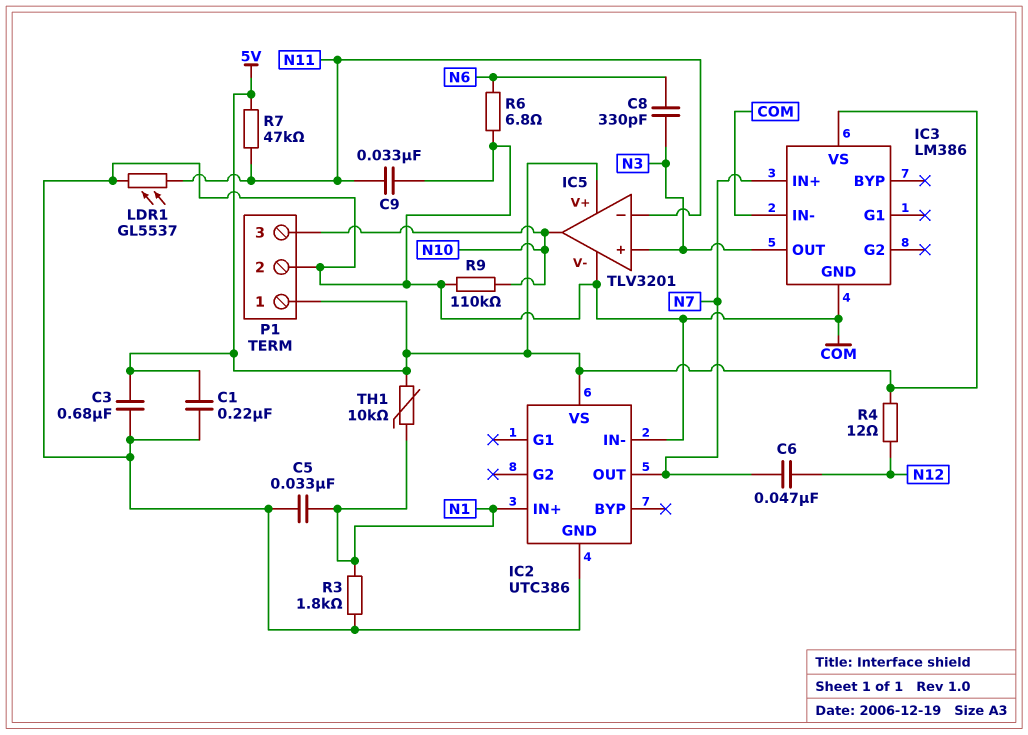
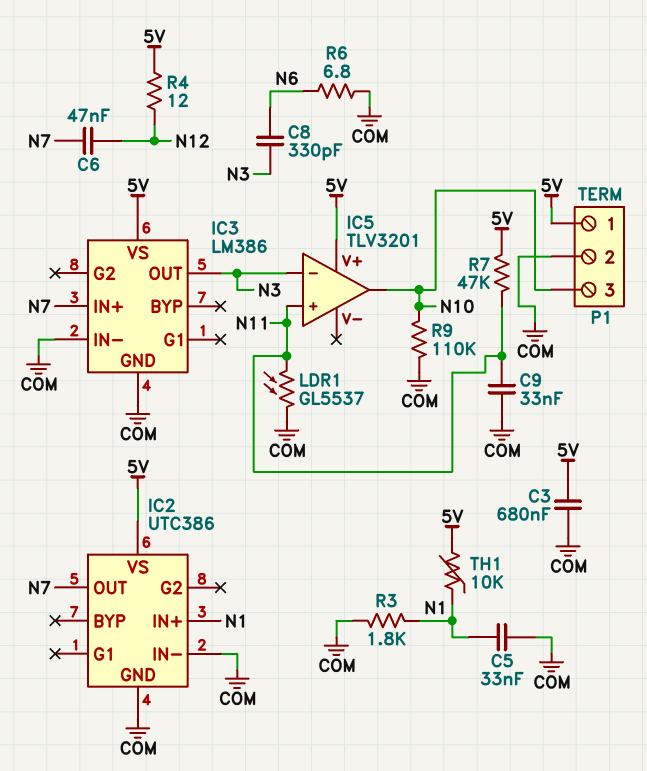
C1: 220nF (5V, COM) -> none
IC5 pin V-: COM -> none
IC5 pin in+: N3 -> N11
IC5 pin in-: N11 -> N3

